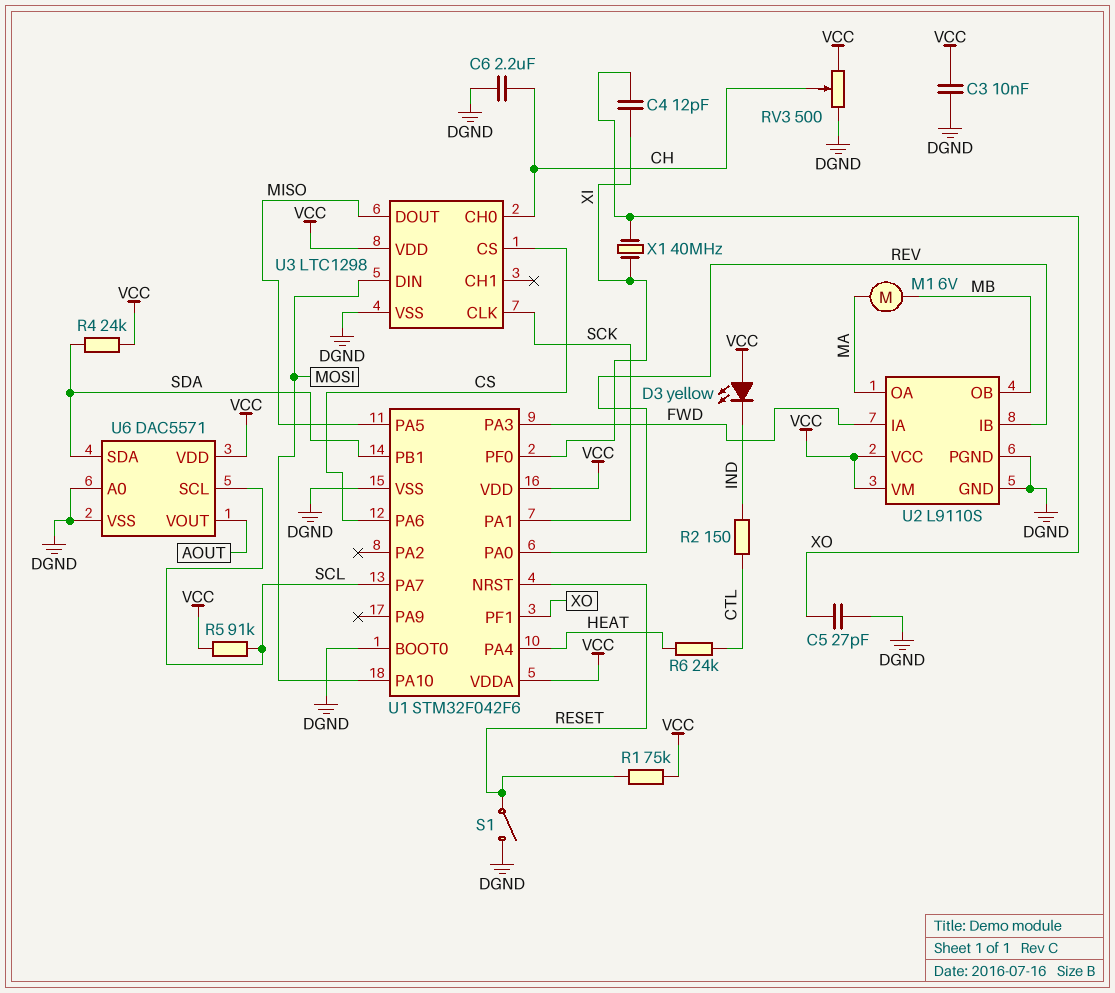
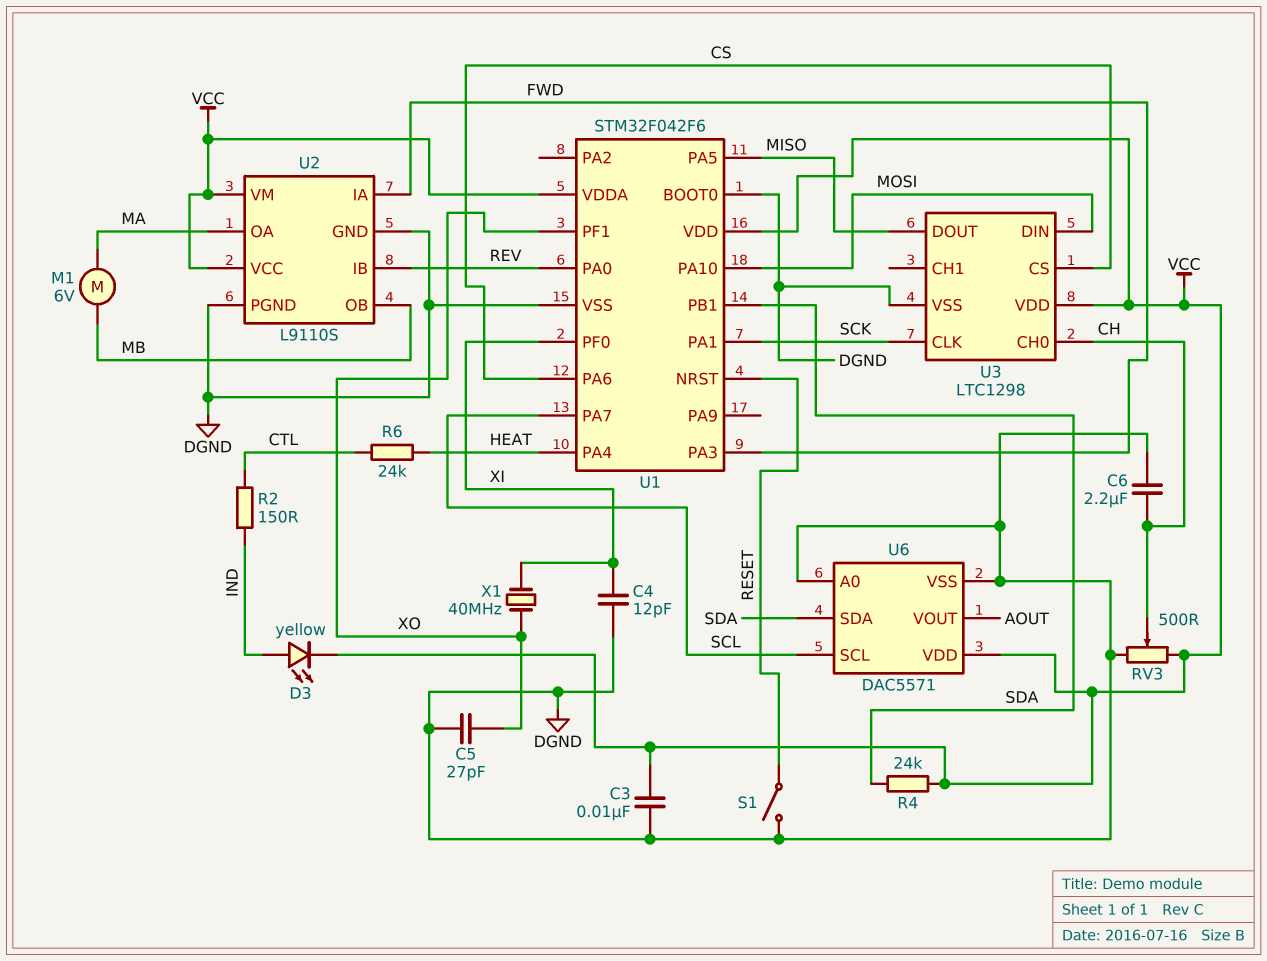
C4: 12pF (XI, XO) -> 12pF (DGND, XI)
D3: LED yellow (A VCC, K IND) -> LED yellow (A IND, K VCC)
R1: 75k (RESET, VCC) -> none
R5: 91k (SCL, VCC) -> none

